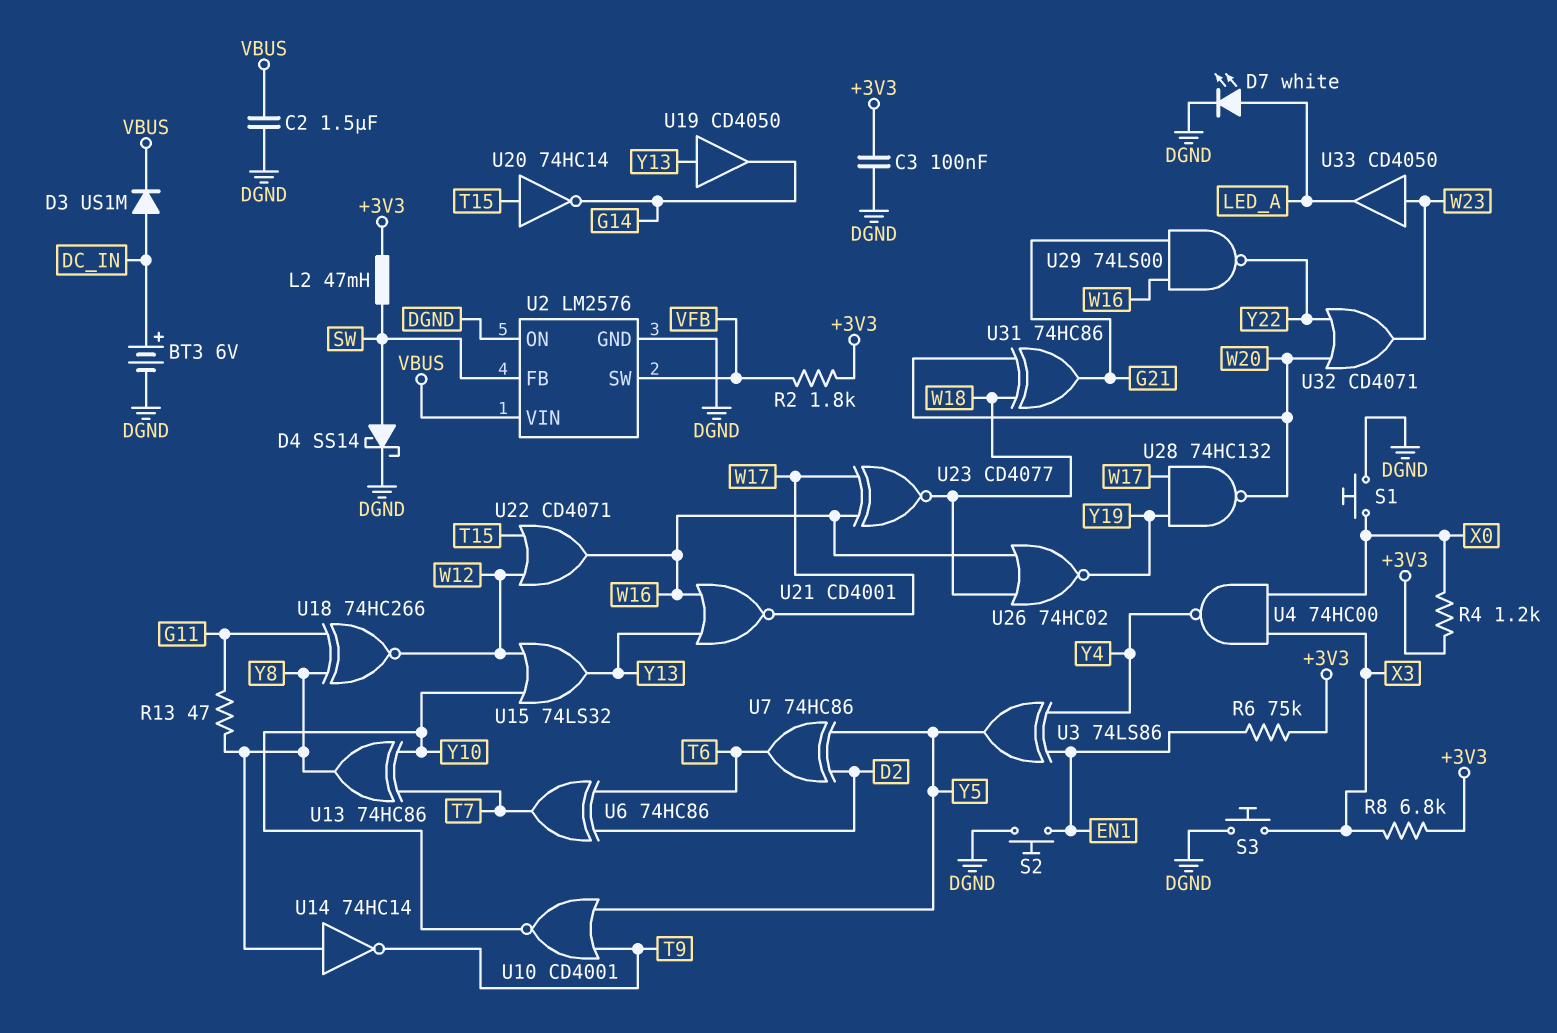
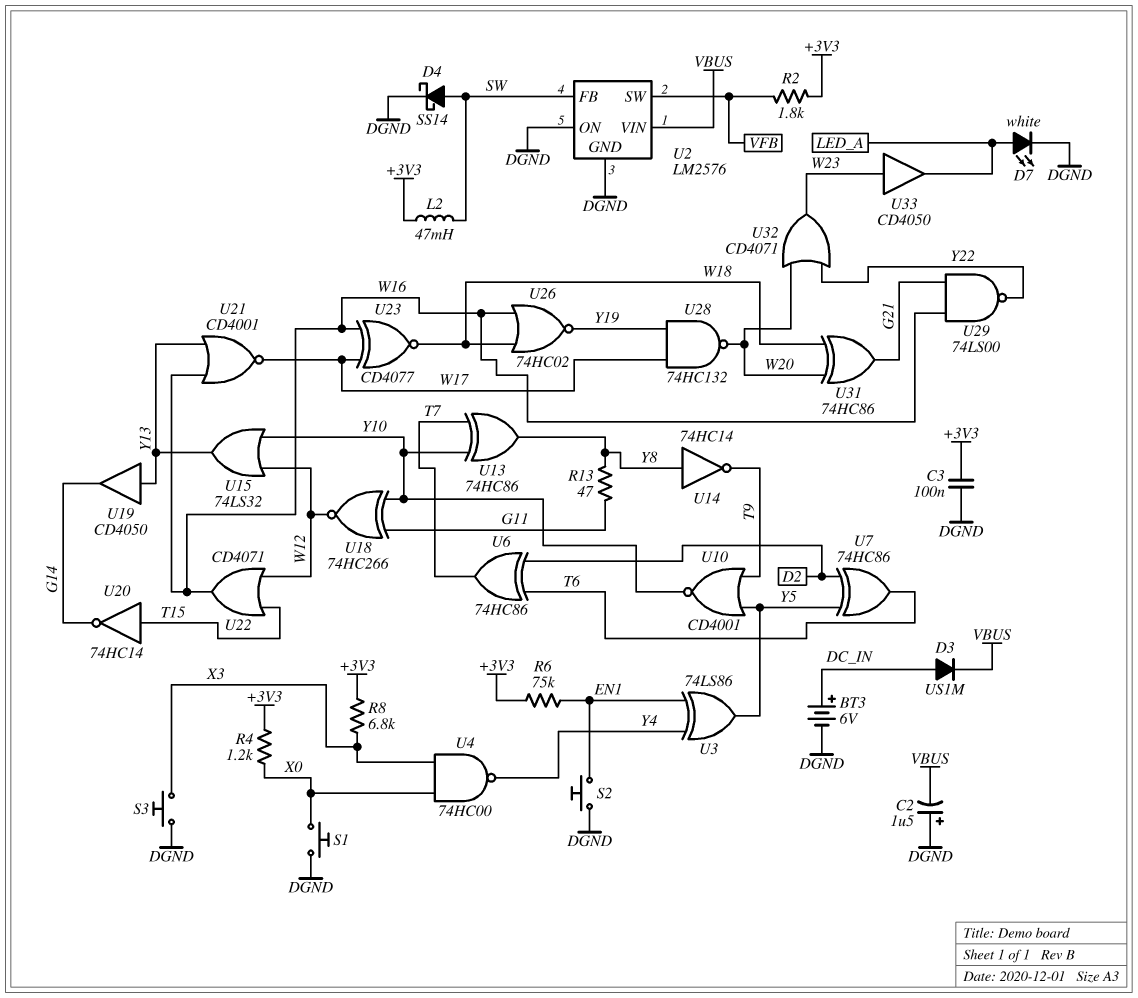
C2: 1.5uF (DGND, VBUS) -> 1.5uF (plus DGND, minus VBUS)
U18: XNOR 74HC266 (in G11, in Y8, out W12) -> XNOR 74HC266 (in G11, in Y10, out W12)

